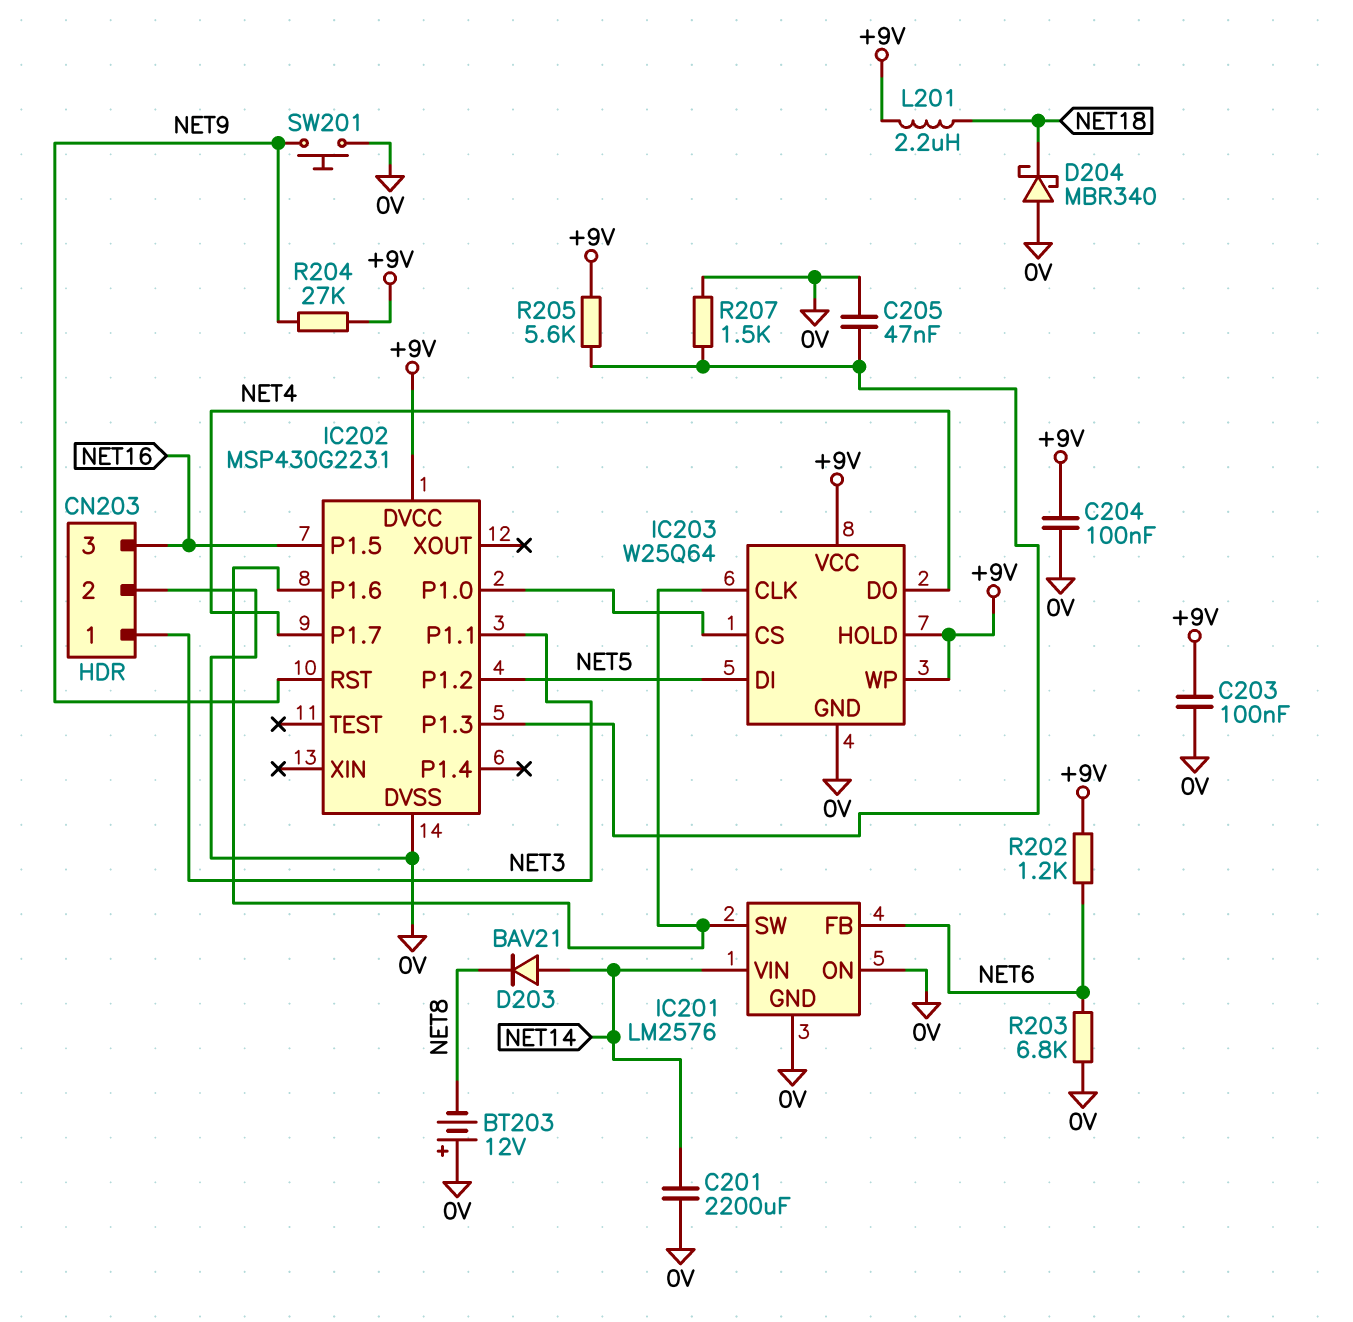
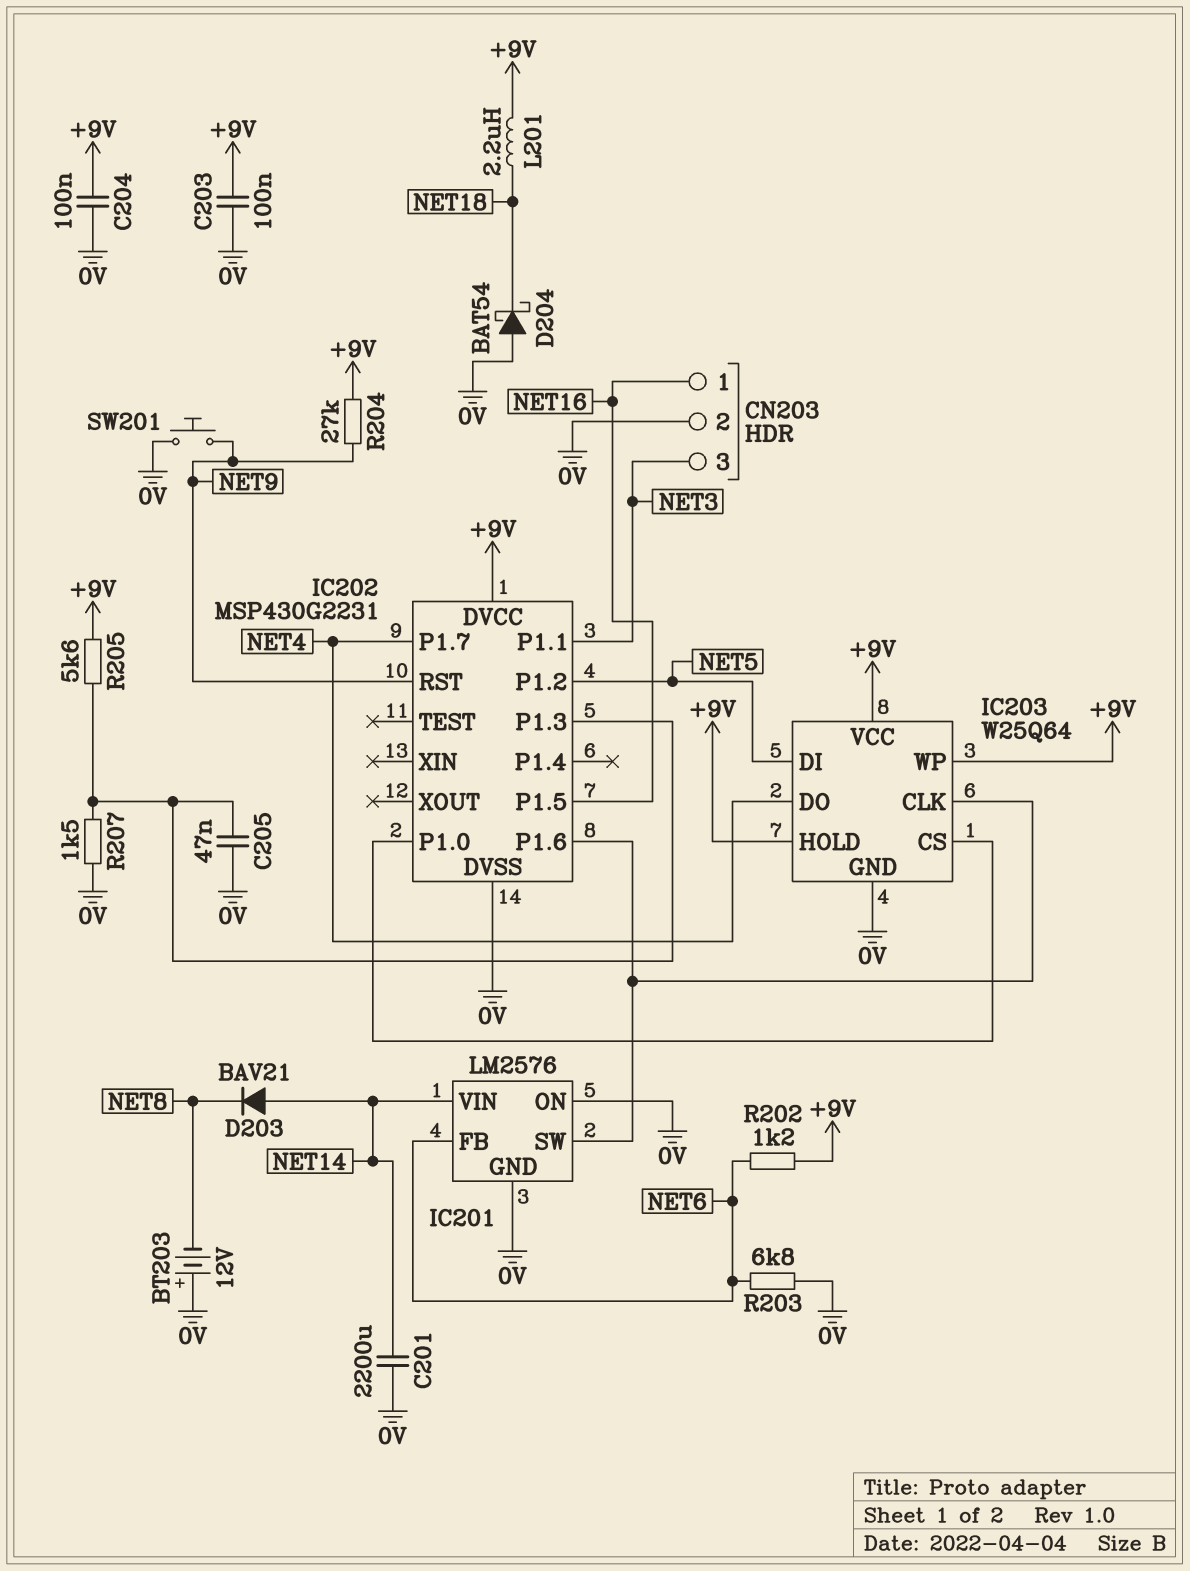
CN203 pin 1: NET3 -> NET16
CN203 pin 3: NET16 -> NET3
D204: schottky MBR340 (A 0V, K NET18) -> schottky BAT54 (A 0V, K NET18)

